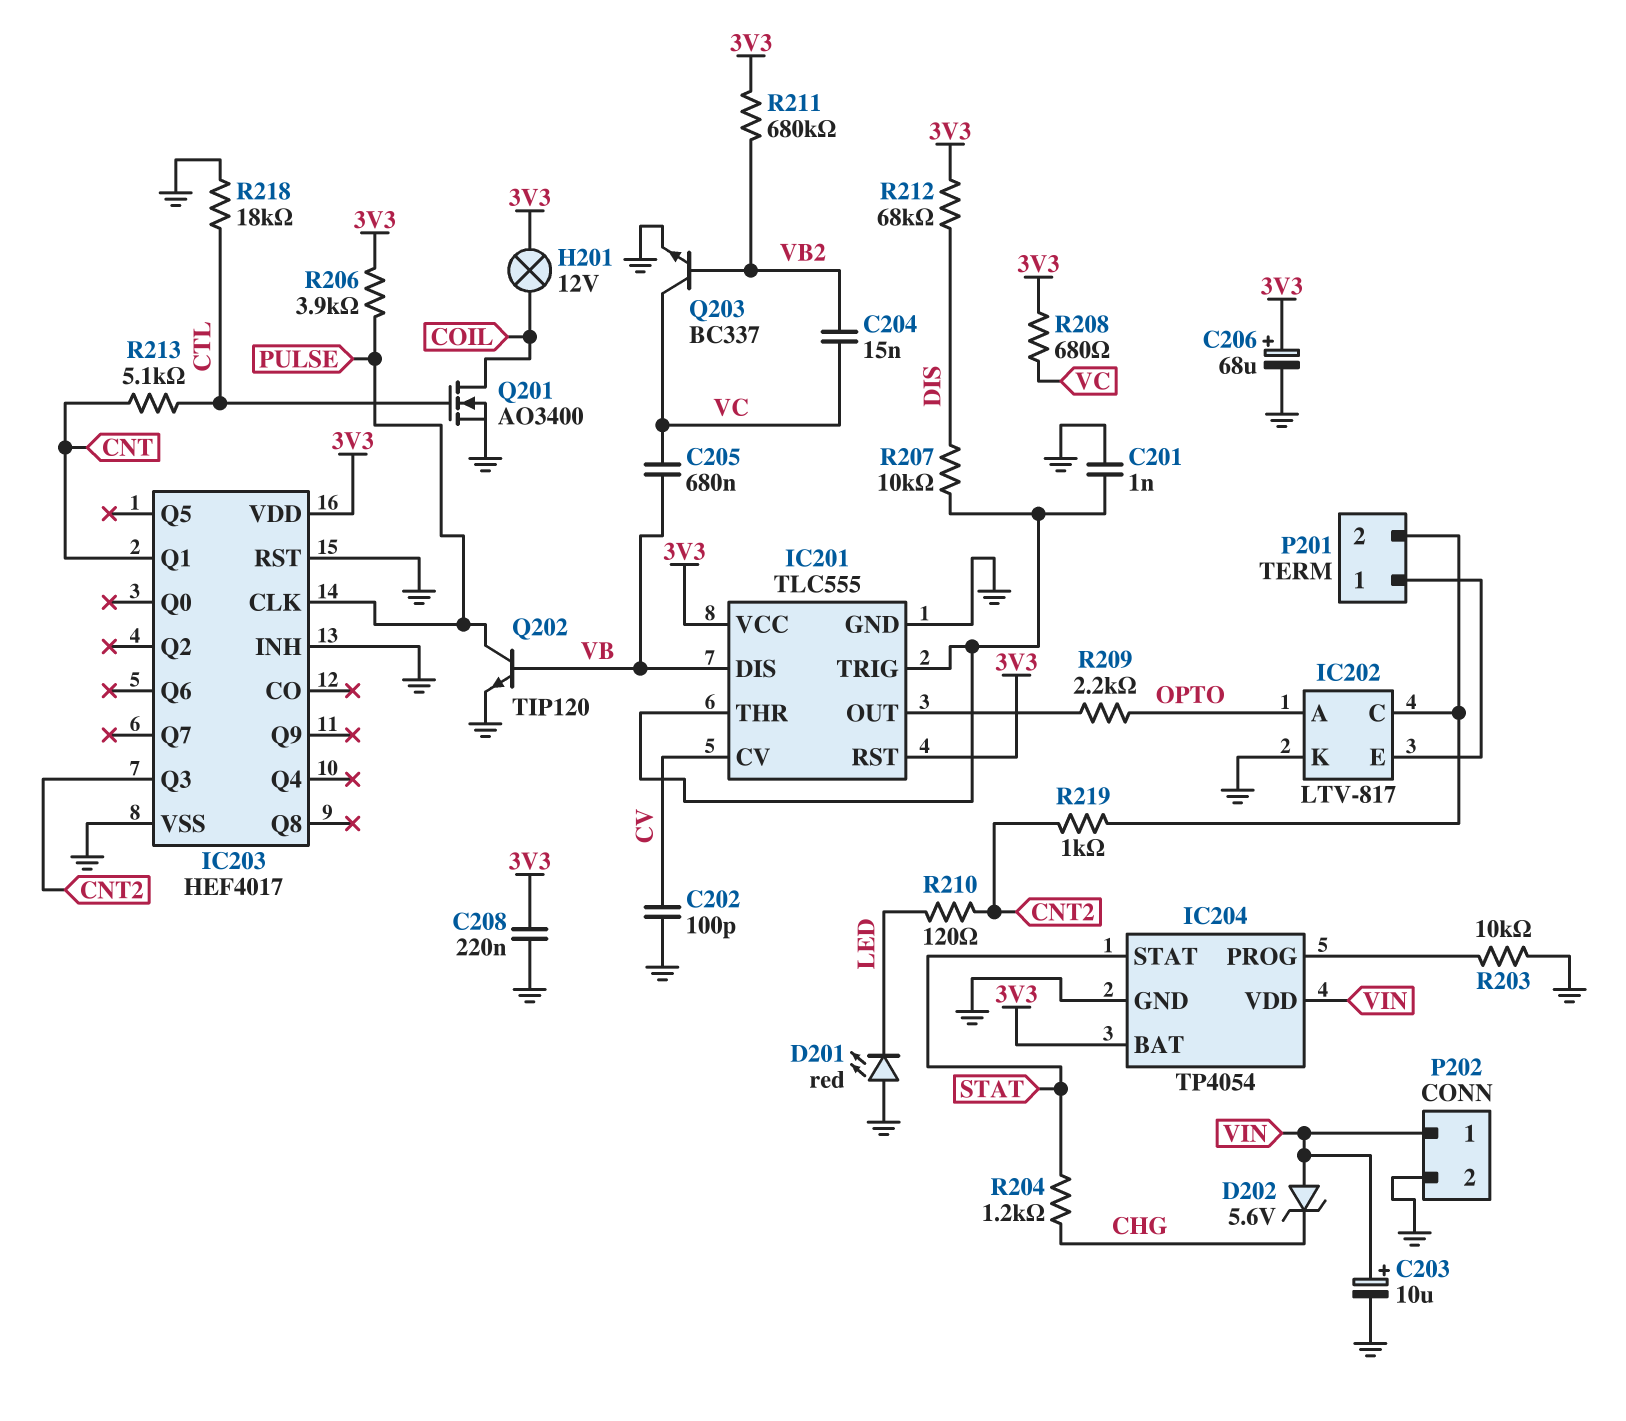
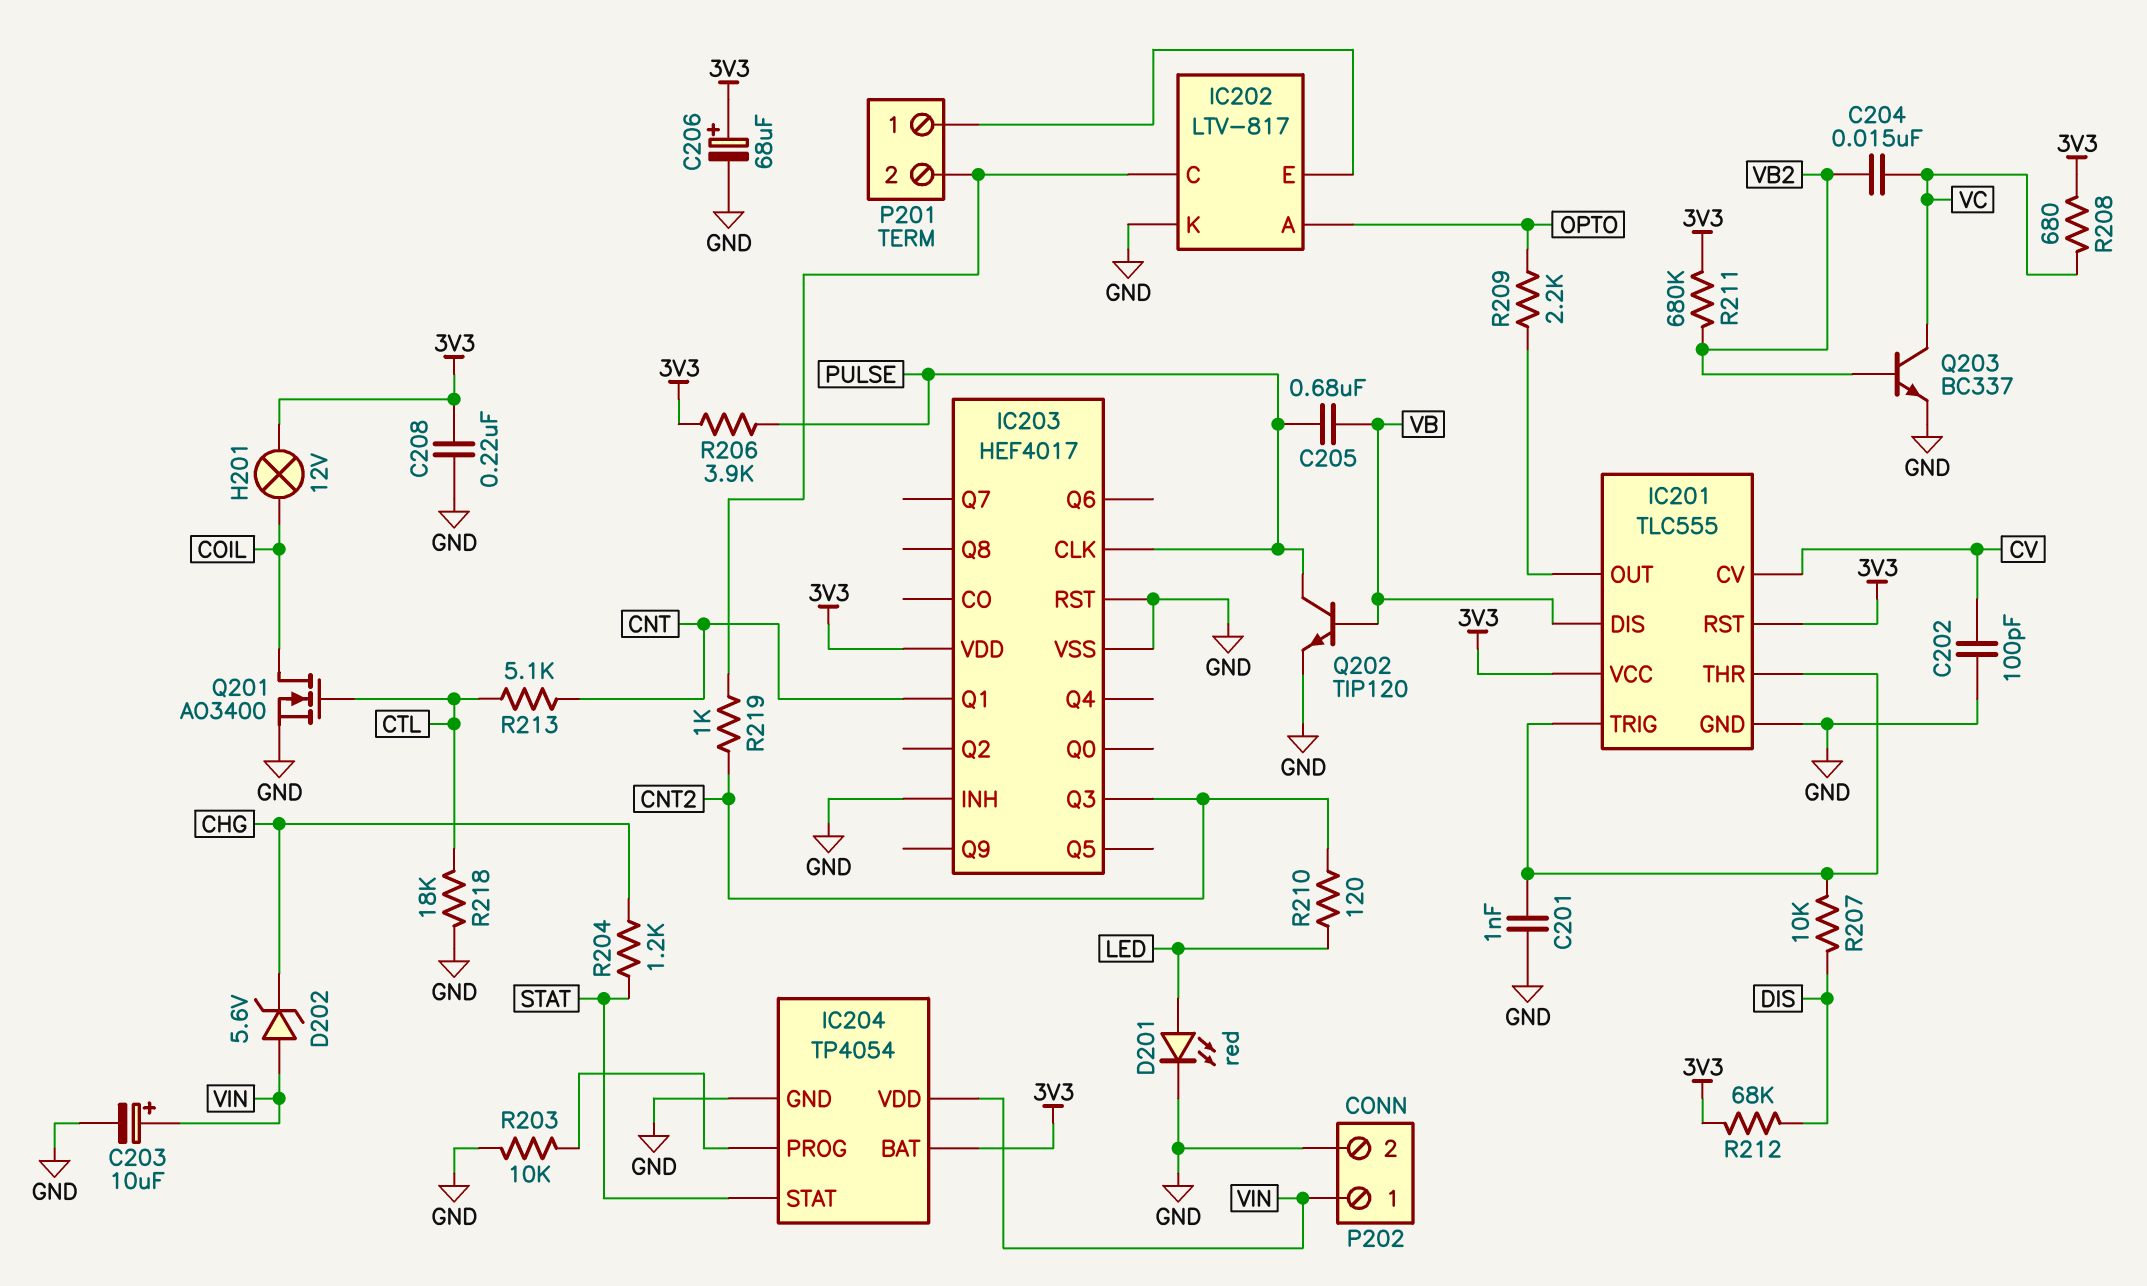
C205: 680nF (VB, VC) -> 680nF (PULSE, VB)
D201: LED red (A GND, K LED) -> LED red (A LED, K GND)

